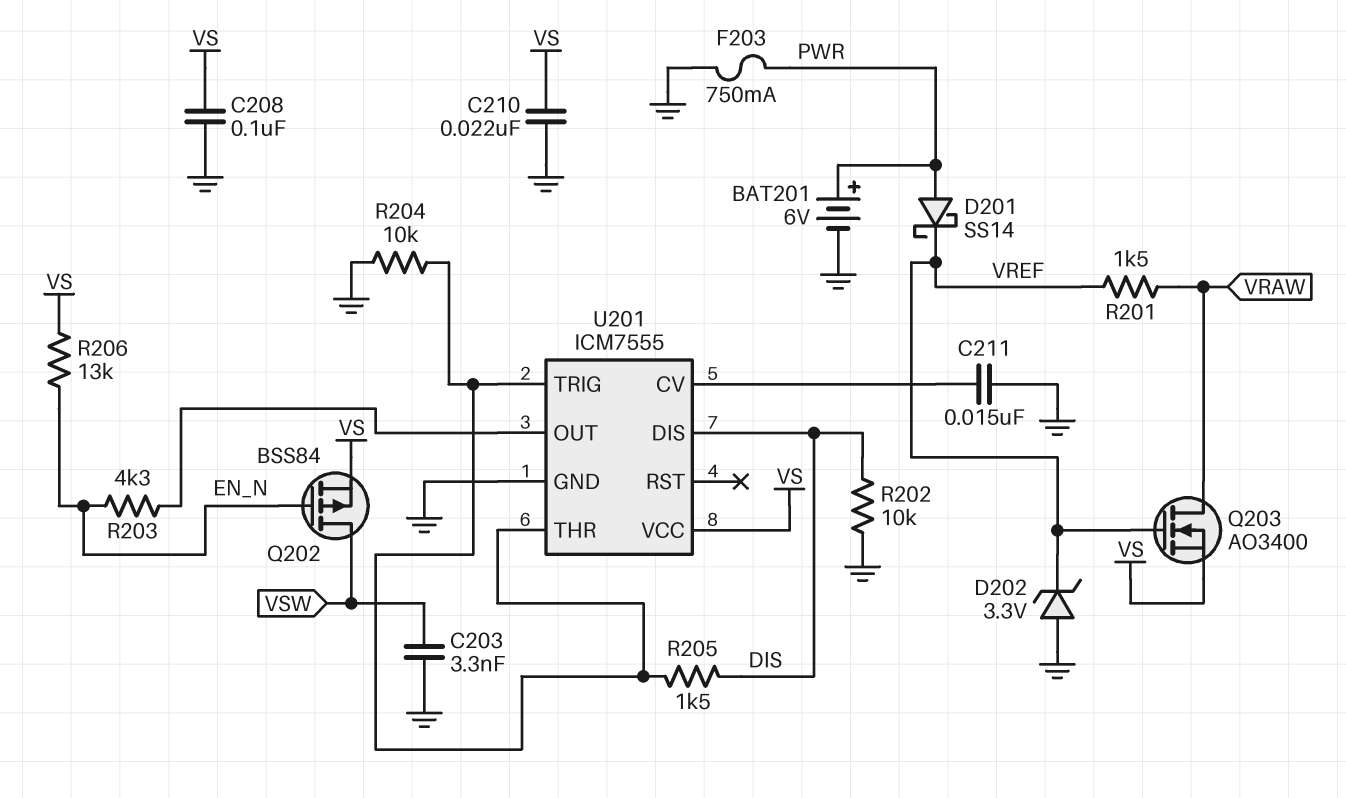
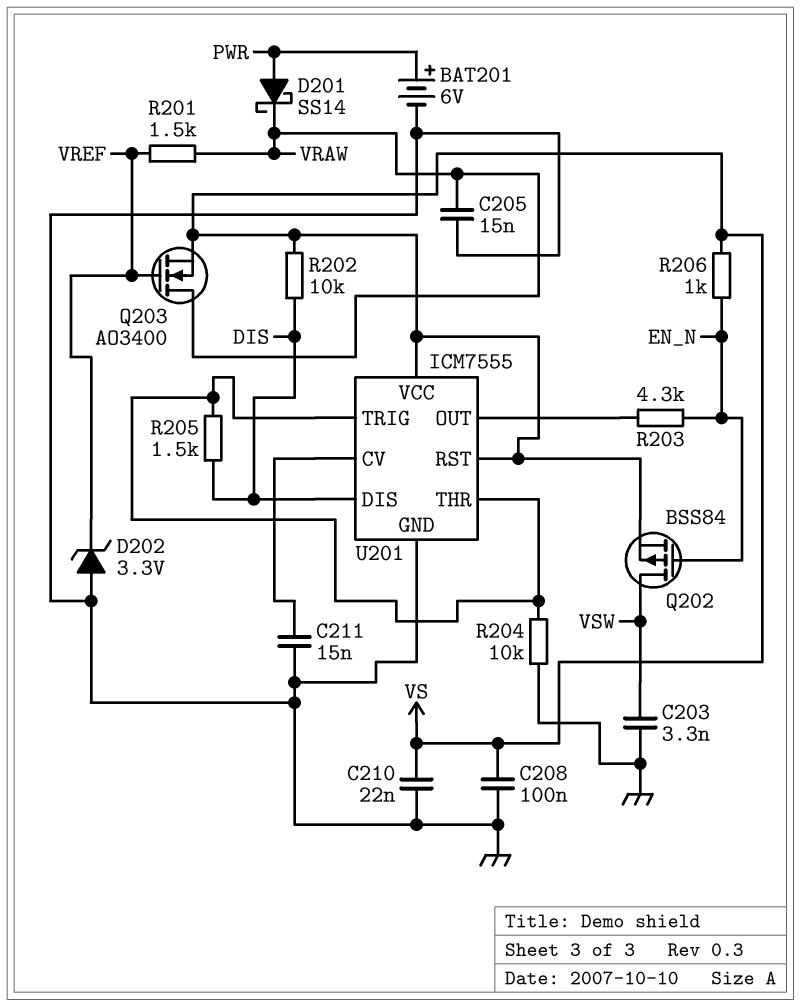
C205: none -> 15nF (GND, VRAW)
D201: schottky SS14 (A PWR, K VREF) -> schottky SS14 (A PWR, K VRAW)
F203: 750mA (GND, PWR) -> none
R202: 10k (DIS, GND) -> 10k (DIS, VS)
R206: 13k (EN_N, VS) -> 1k (EN_N, VS)
U201 pin RST: none -> VS

